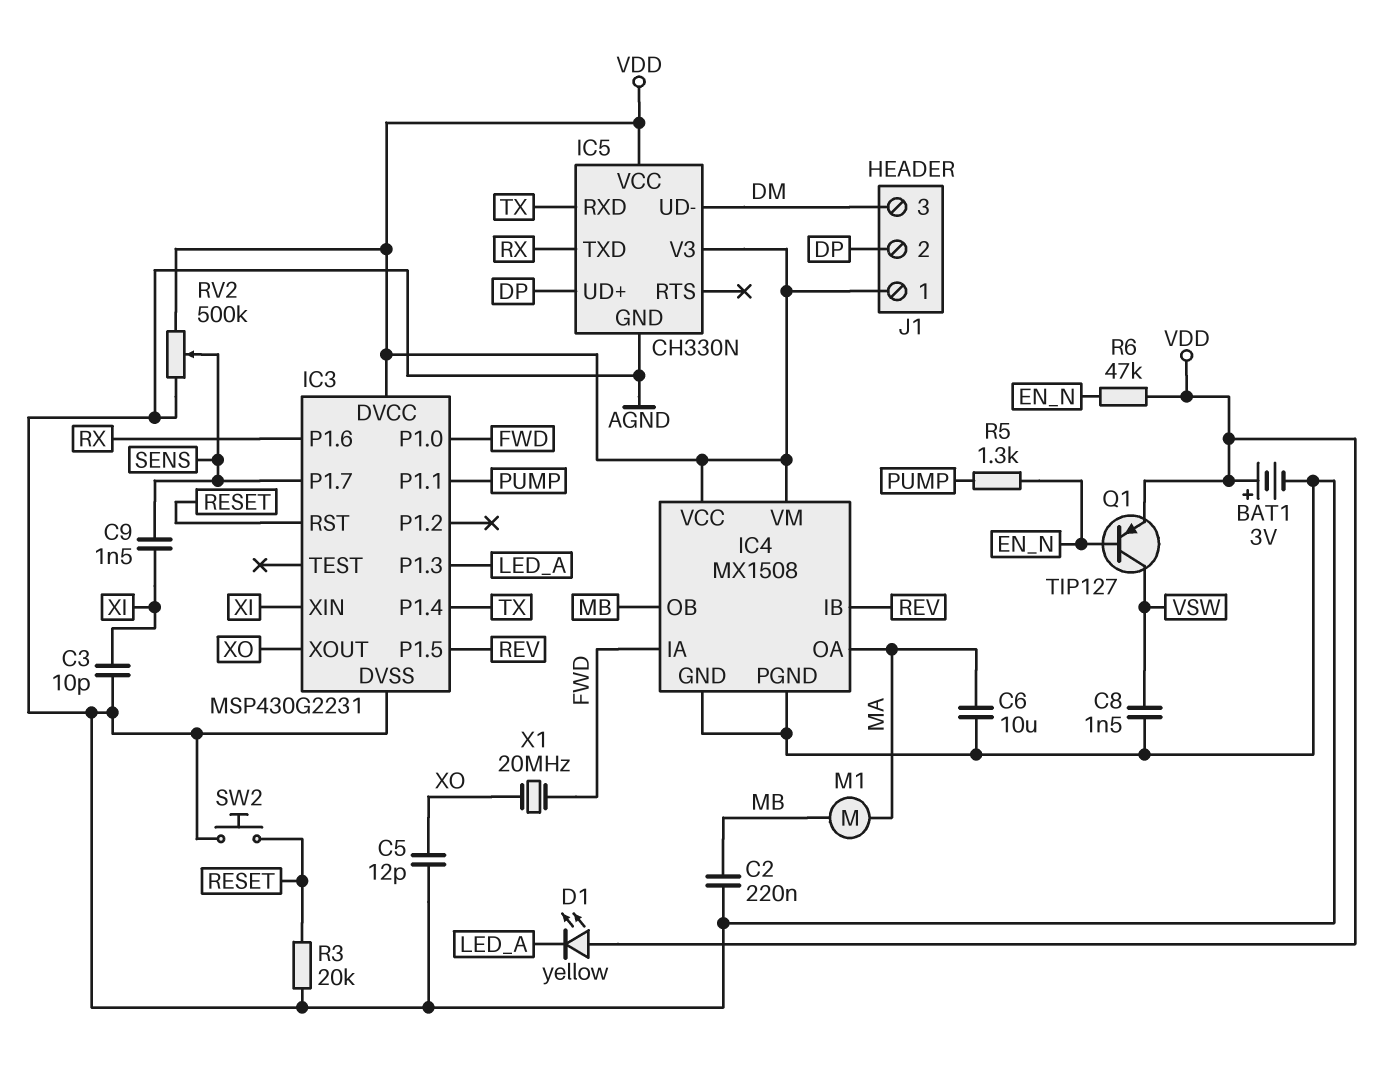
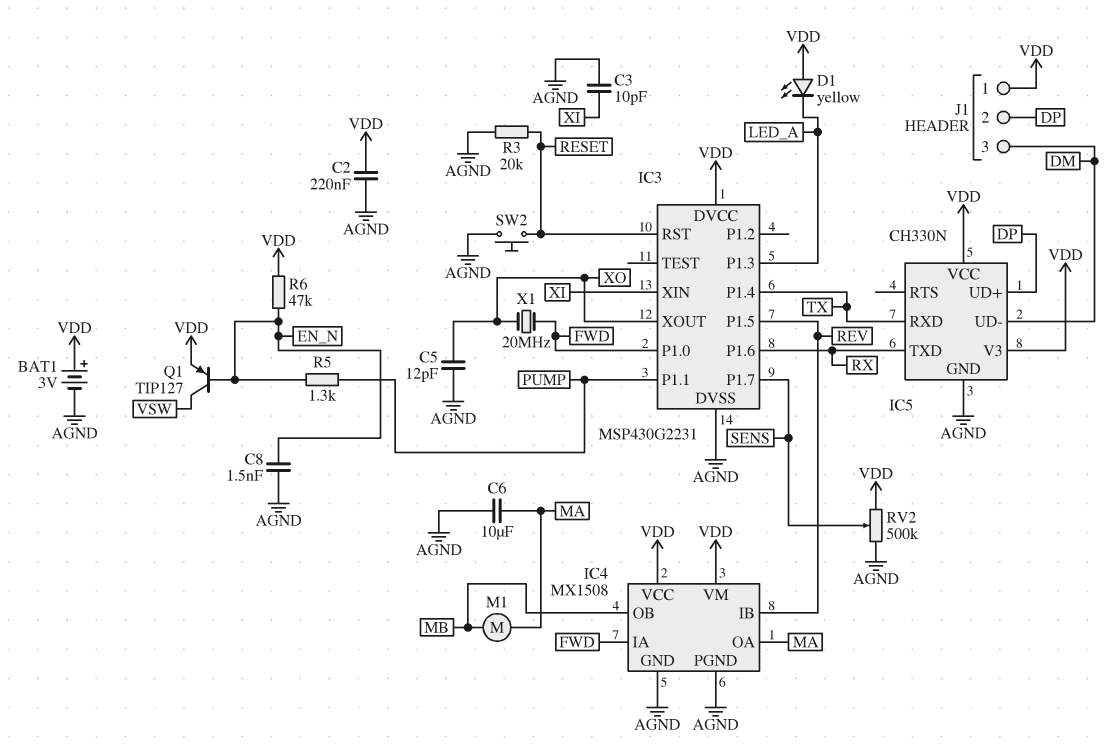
C2: 220nF (AGND, MB) -> 220nF (AGND, VDD)
C8: 1.5nF (AGND, VSW) -> 1.5nF (AGND, EN_N)
C9: 1.5nF (SENS, XI) -> none

